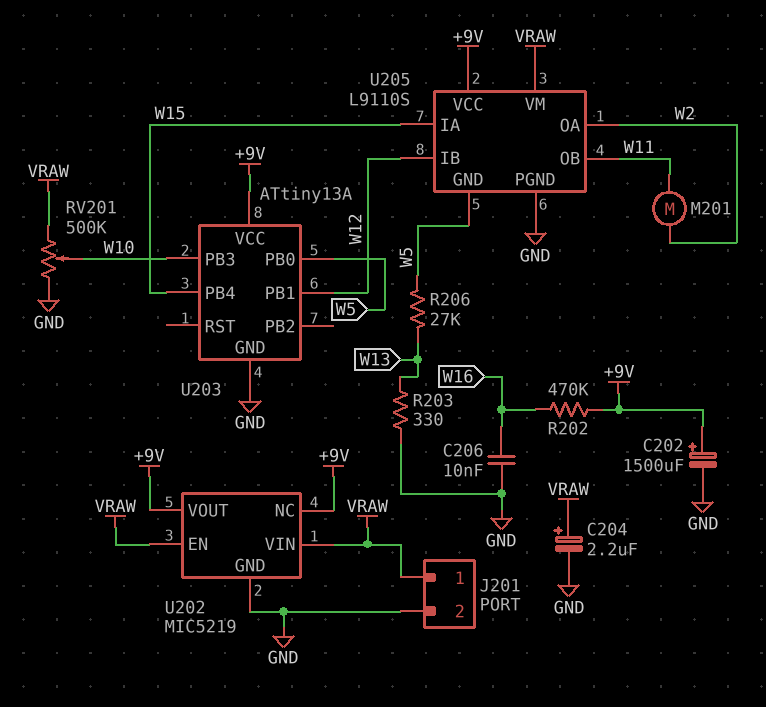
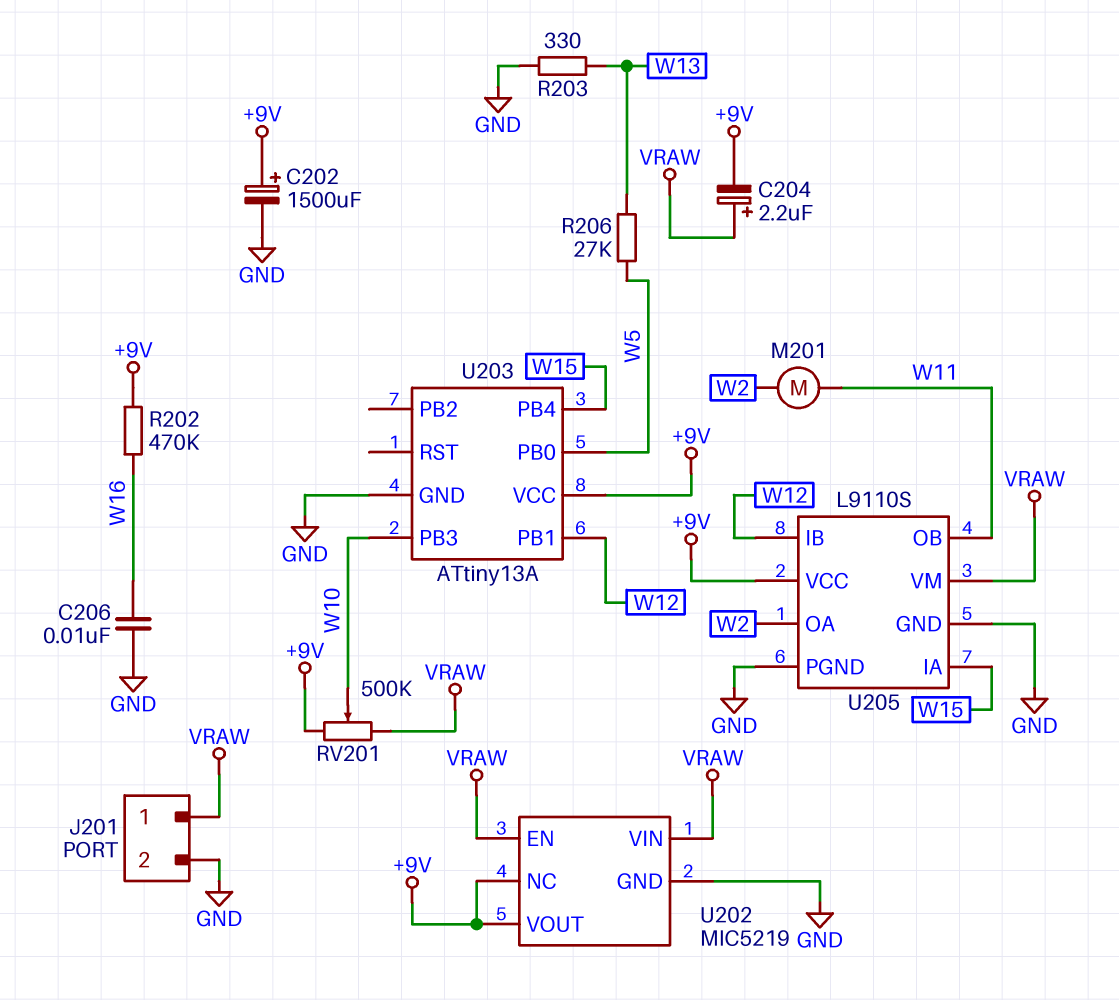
C204: 2.2uF (plus VRAW, minus GND) -> 2.2uF (plus VRAW, minus +9V)
RV201: 500k (GND, VRAW, wiper W10) -> 500k (+9V, VRAW, wiper W10)
U205 pin GND: W5 -> GND

